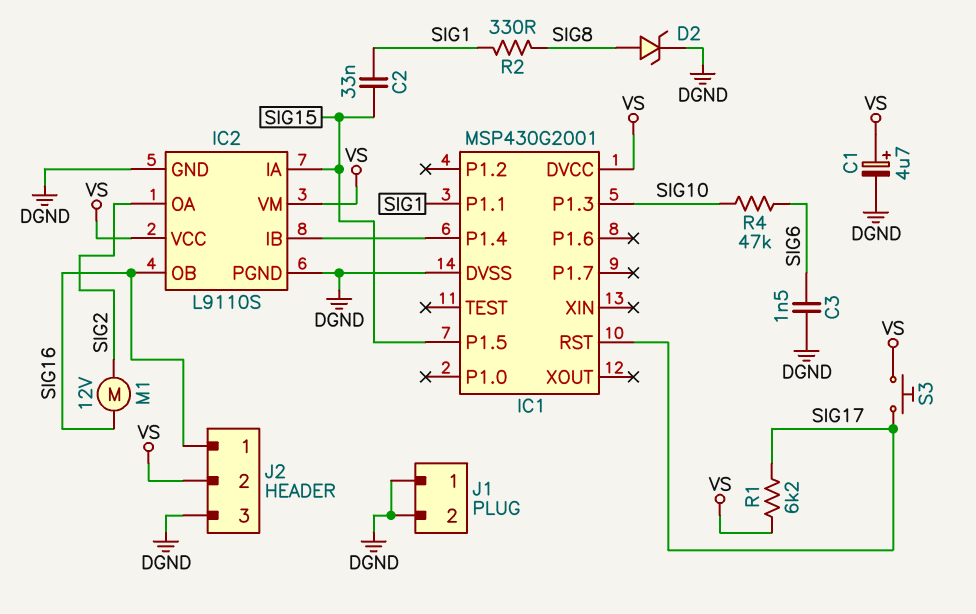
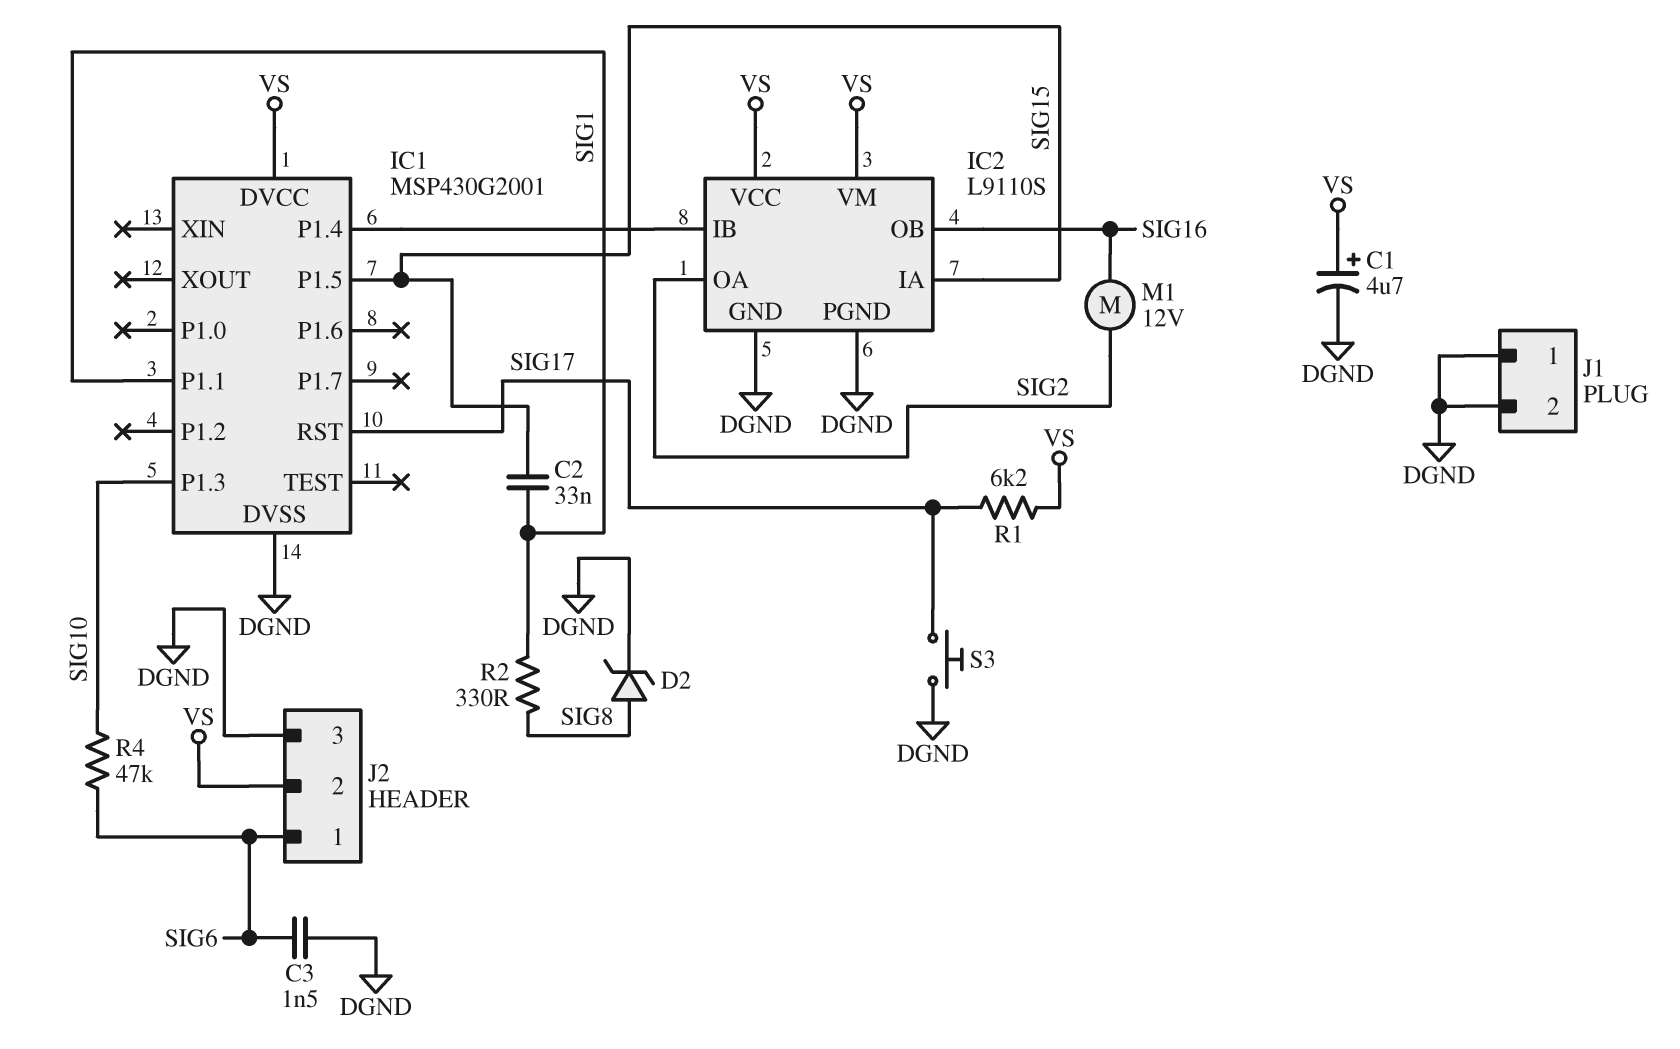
J2 pin 1: SIG16 -> SIG6
S3: button (SIG17, VS) -> button (DGND, SIG17)

